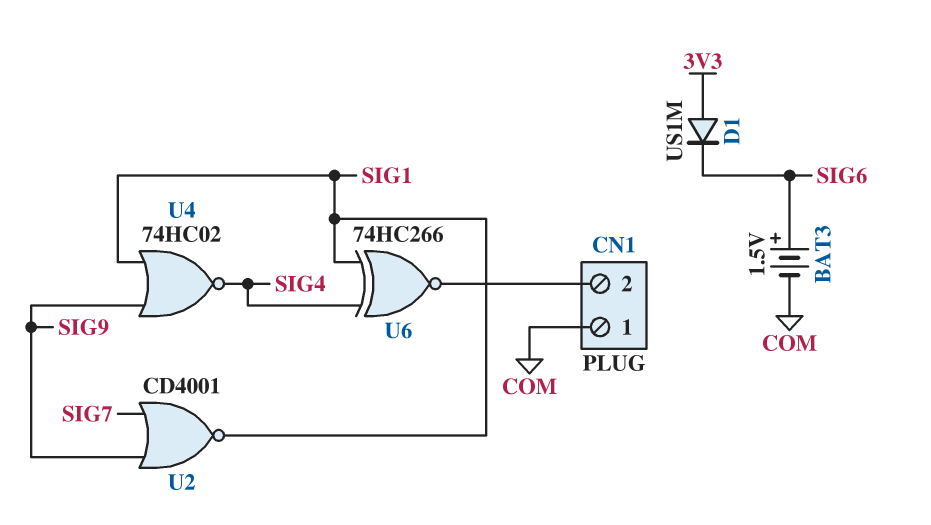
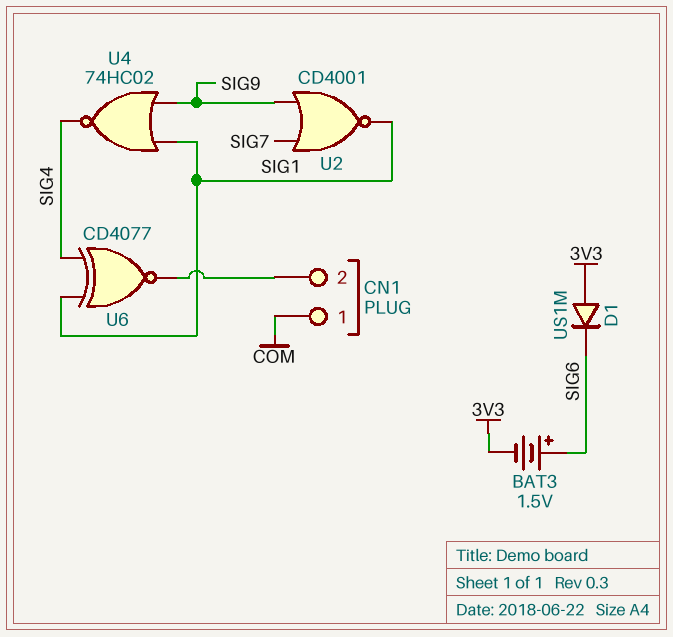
BAT3: 1.5V (plus SIG6, minus COM) -> 1.5V (plus SIG6, minus 3V3)
U6: XNOR 74HC266 (in SIG1, in SIG4, out CN1/2) -> XNOR CD4077 (in SIG1, in SIG4, out CN1/2)

